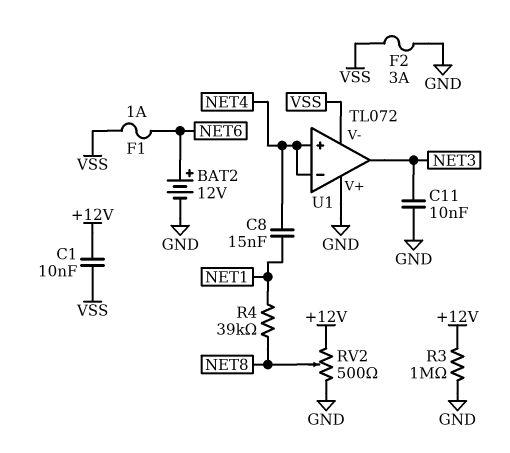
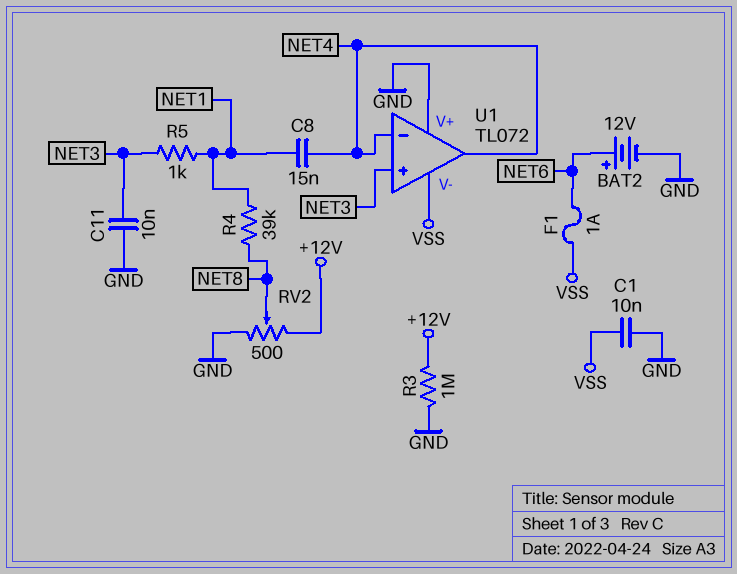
C1: 10nF (+12V, VSS) -> 10nF (GND, VSS)
F2: 3A (GND, VSS) -> none
R5: none -> 1k (NET1, NET3)
U1 pin in+: NET4 -> NET3
U1 pin out: NET3 -> NET4

